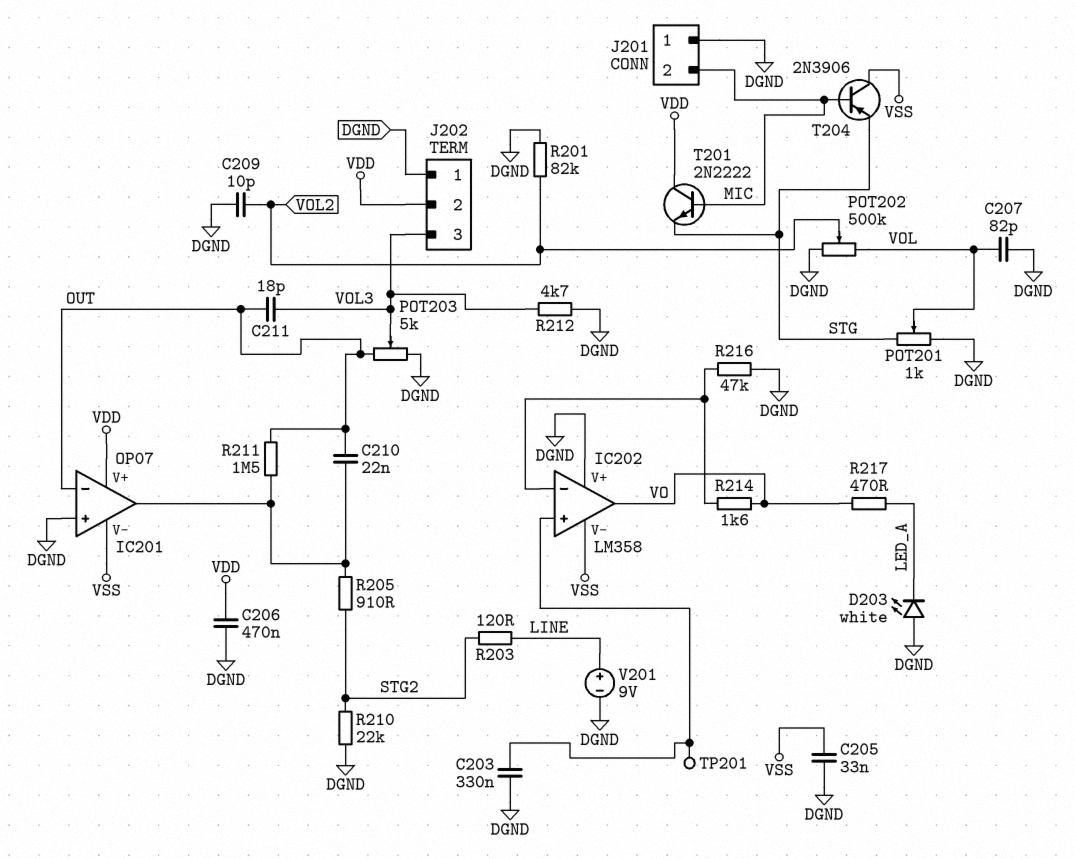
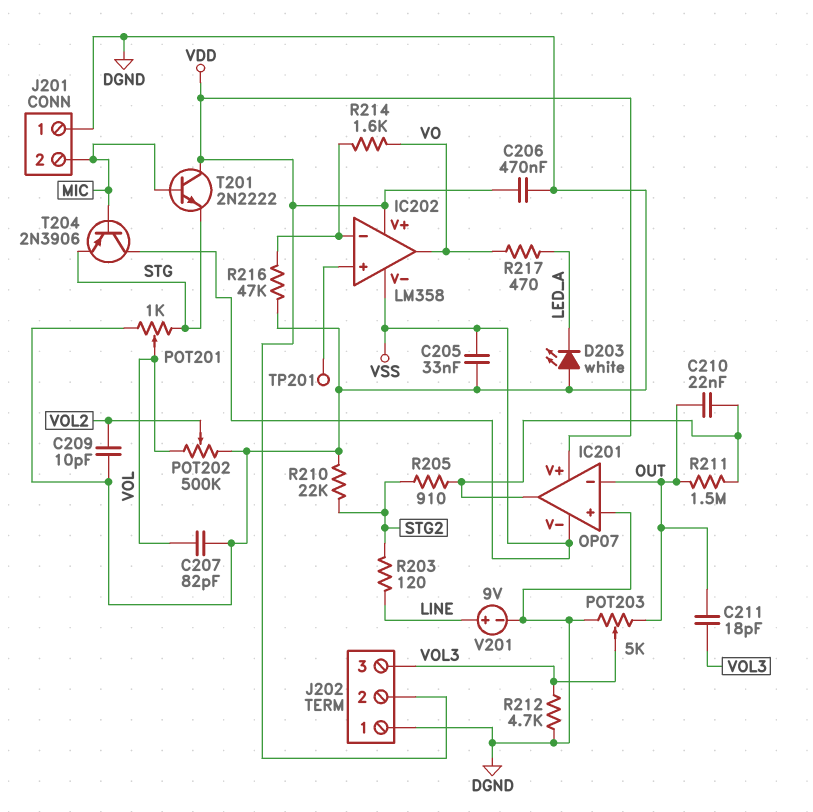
C203: 330nF (DGND, IC202/in+) -> none
IC202 pin V+: DGND -> VDD
R201: 82k (DGND, VOL2) -> none

